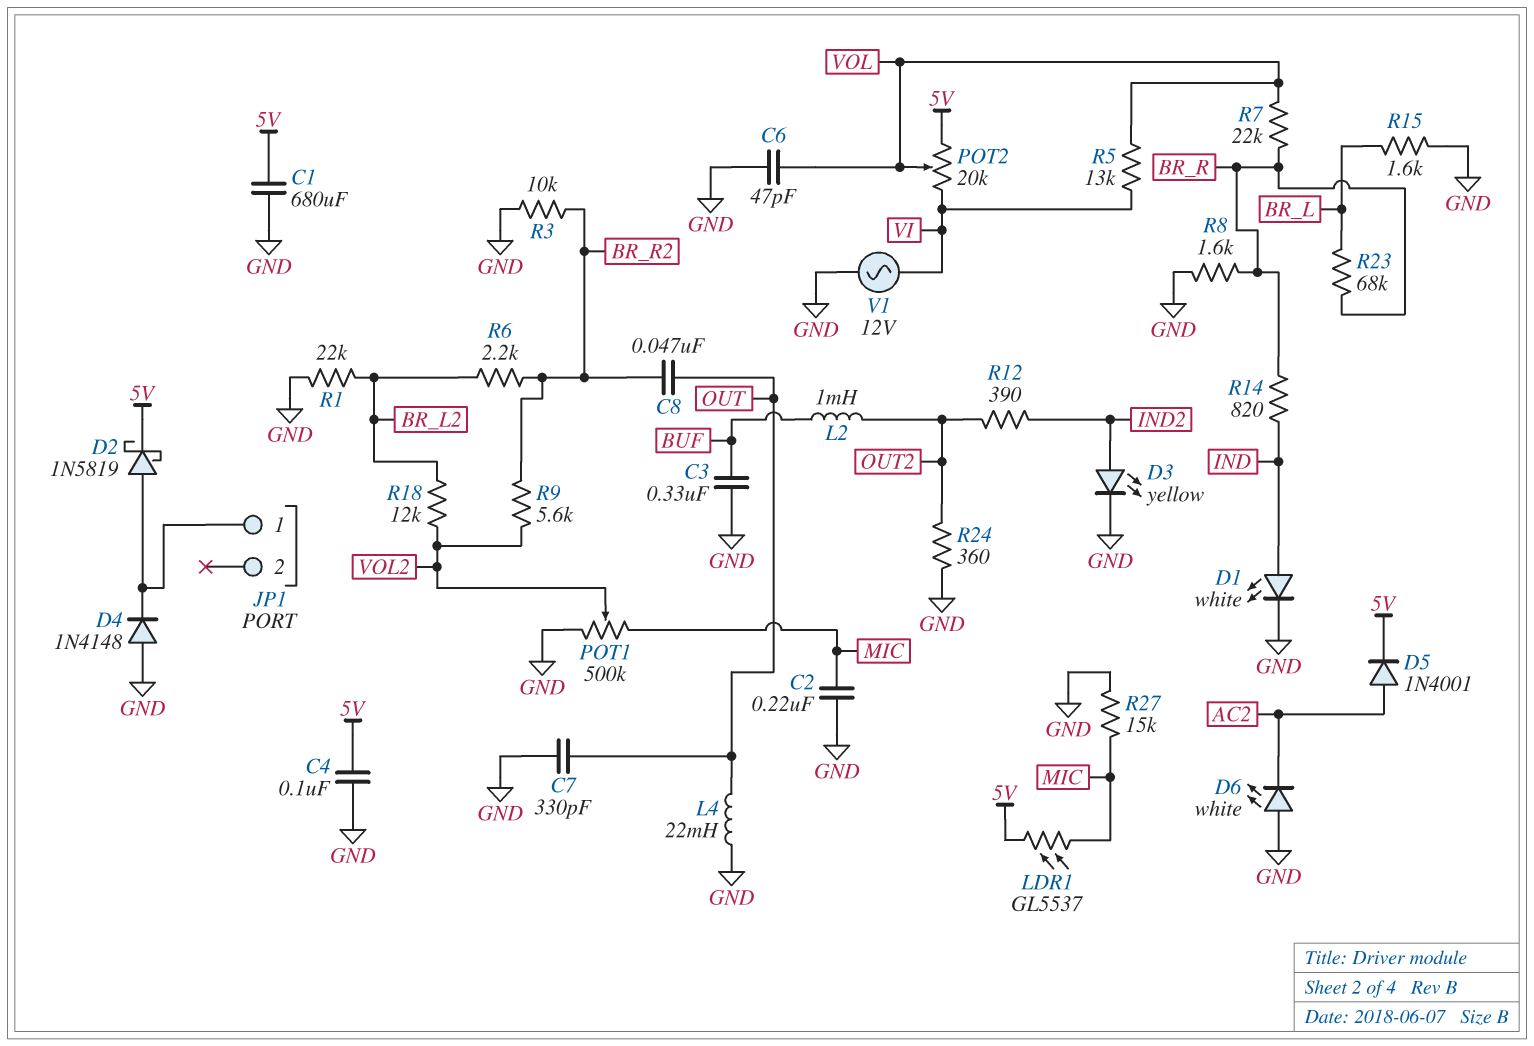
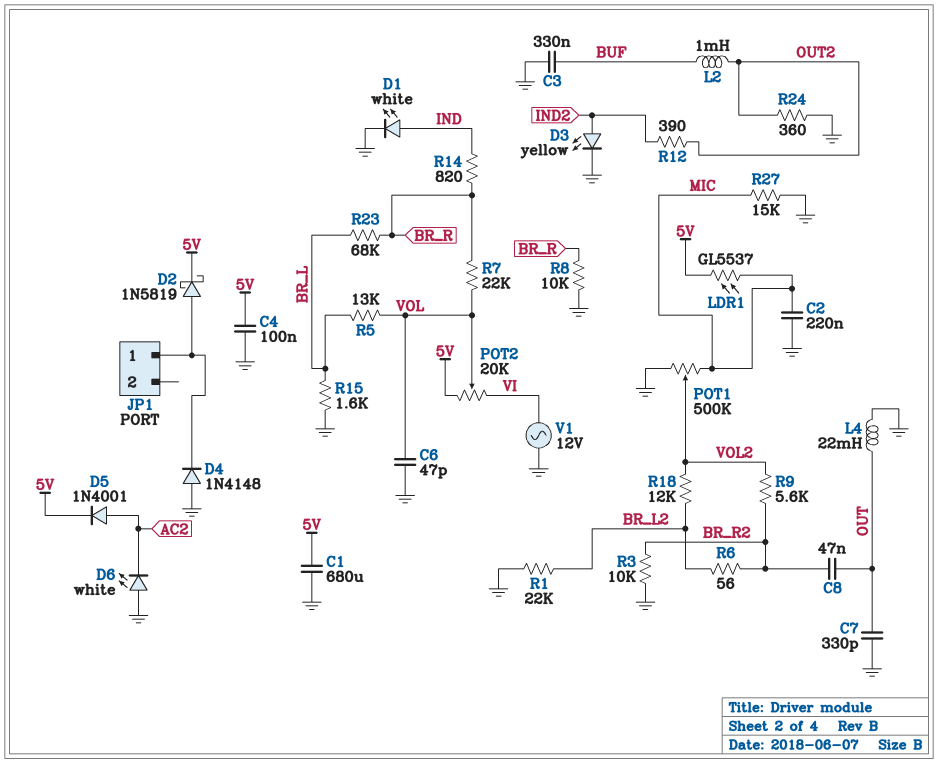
R5: 13k (VI, VOL) -> 13k (BR_L, VOL)
R6: 2.2k (BR_L2, BR_R2) -> 56 (BR_L2, BR_R2)
R8: 1.6k (BR_R, GND) -> 10k (BR_R, GND)

